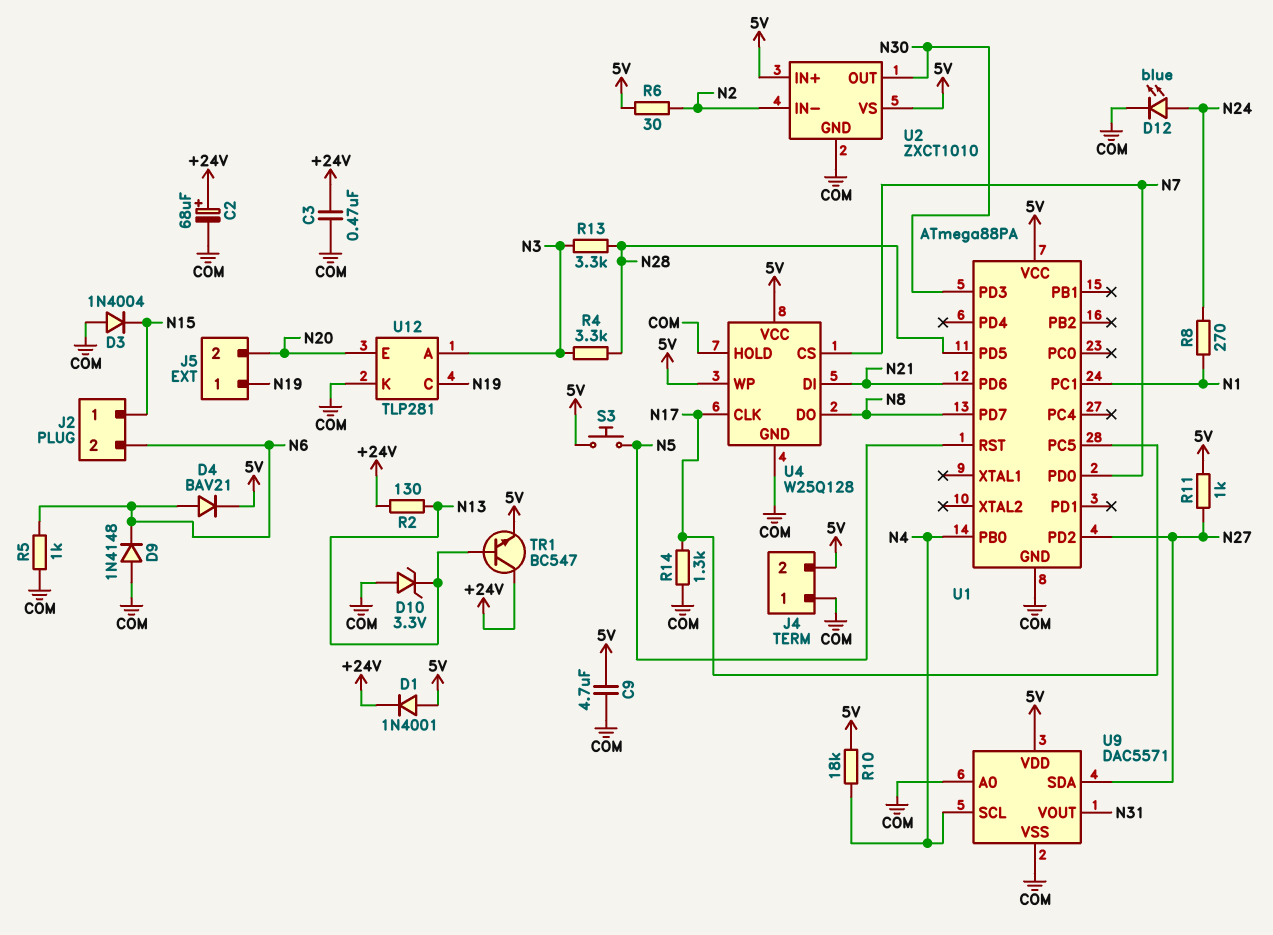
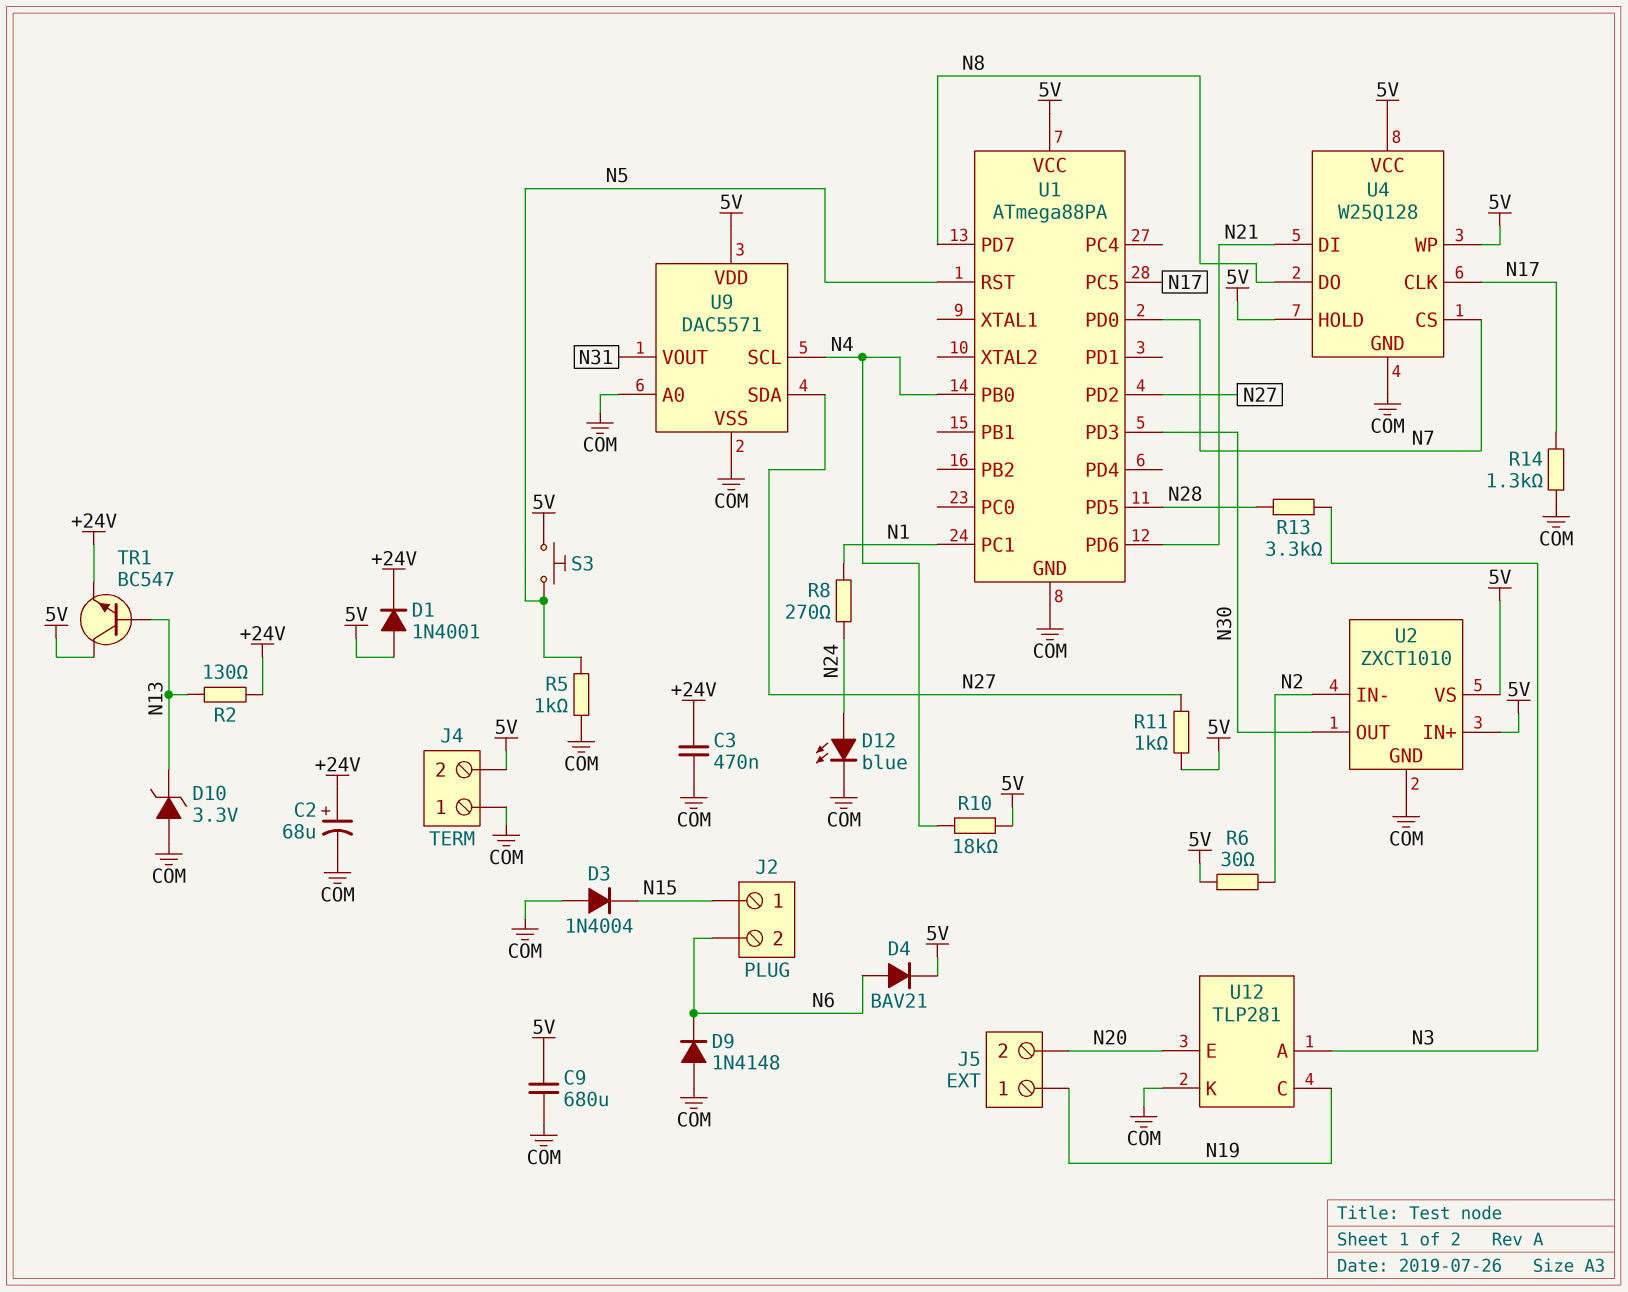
C9: 4.7uF (5V, COM) -> 680uF (5V, COM)
R4: 3.3k (N3, N28) -> none
R5: 1k (COM, N6) -> 1k (COM, N5)
TR1: NPN BC547 (B N13, C +24V, E 5V) -> NPN BC547 (B N13, C 5V, E +24V)
U4 pin HOLD: COM -> 5V

